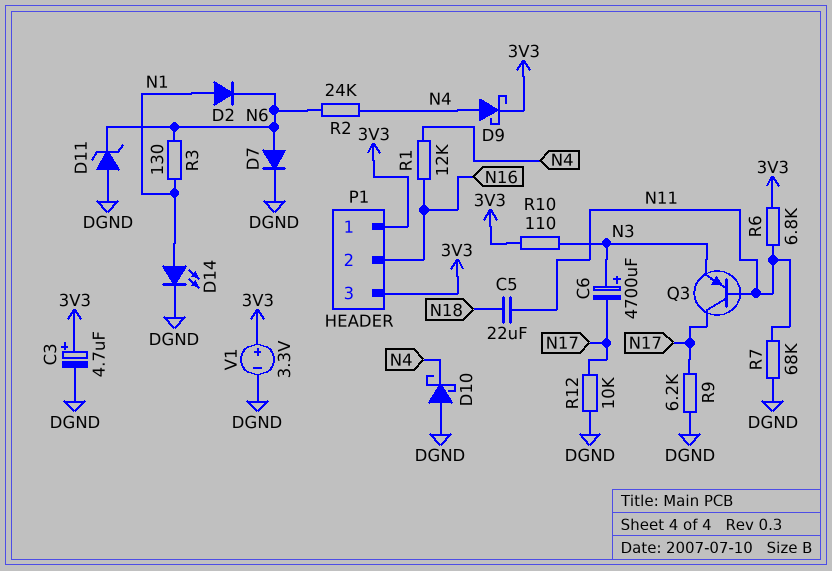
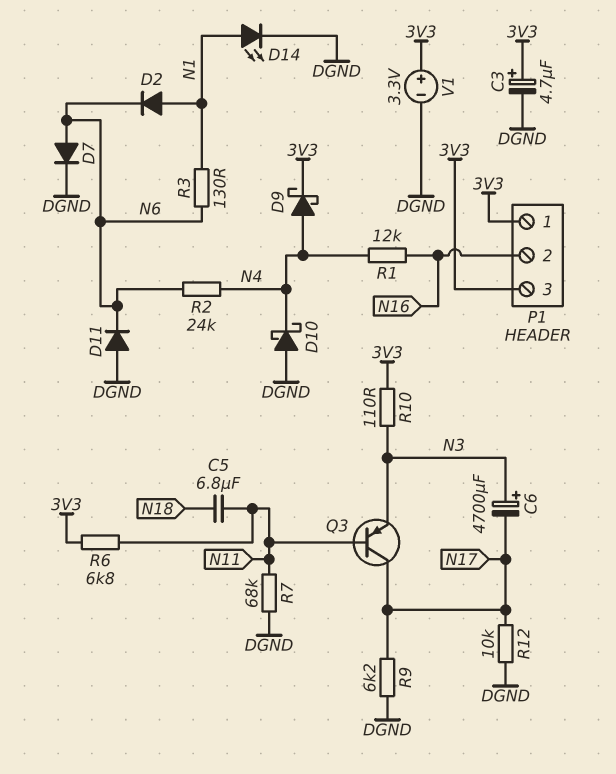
C5: 22uF (N11, N18) -> 6.8uF (N11, N18)
D11: zener (A DGND, K N6) -> diode (A DGND, K N6)

